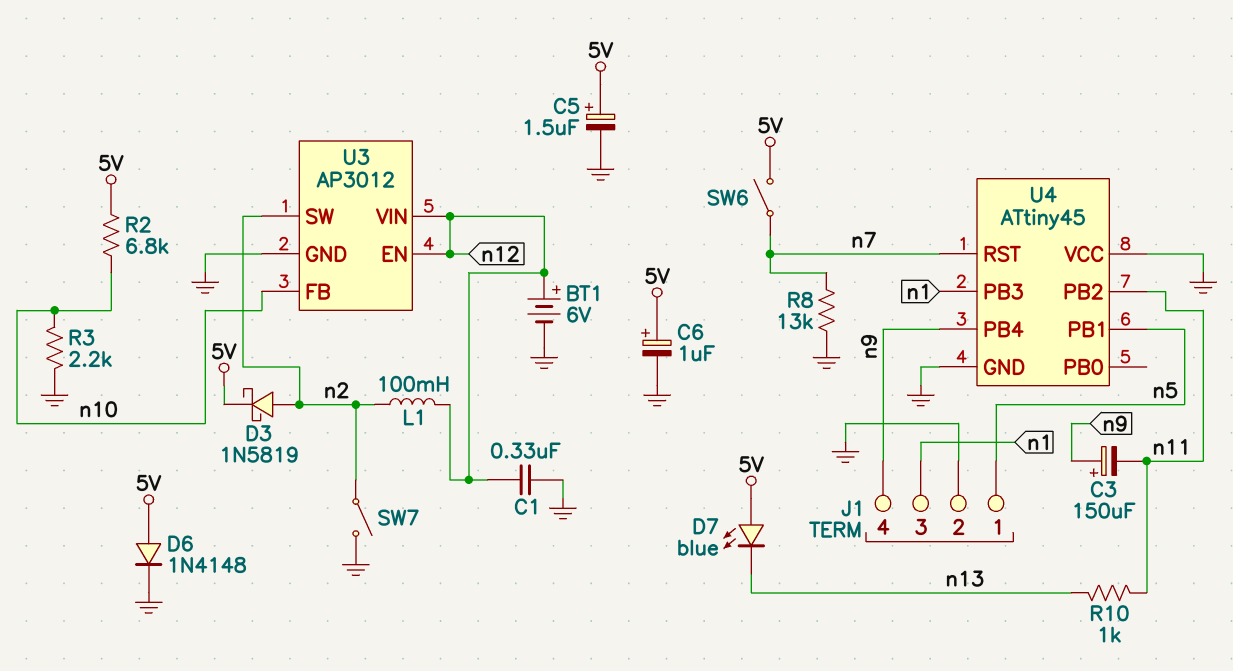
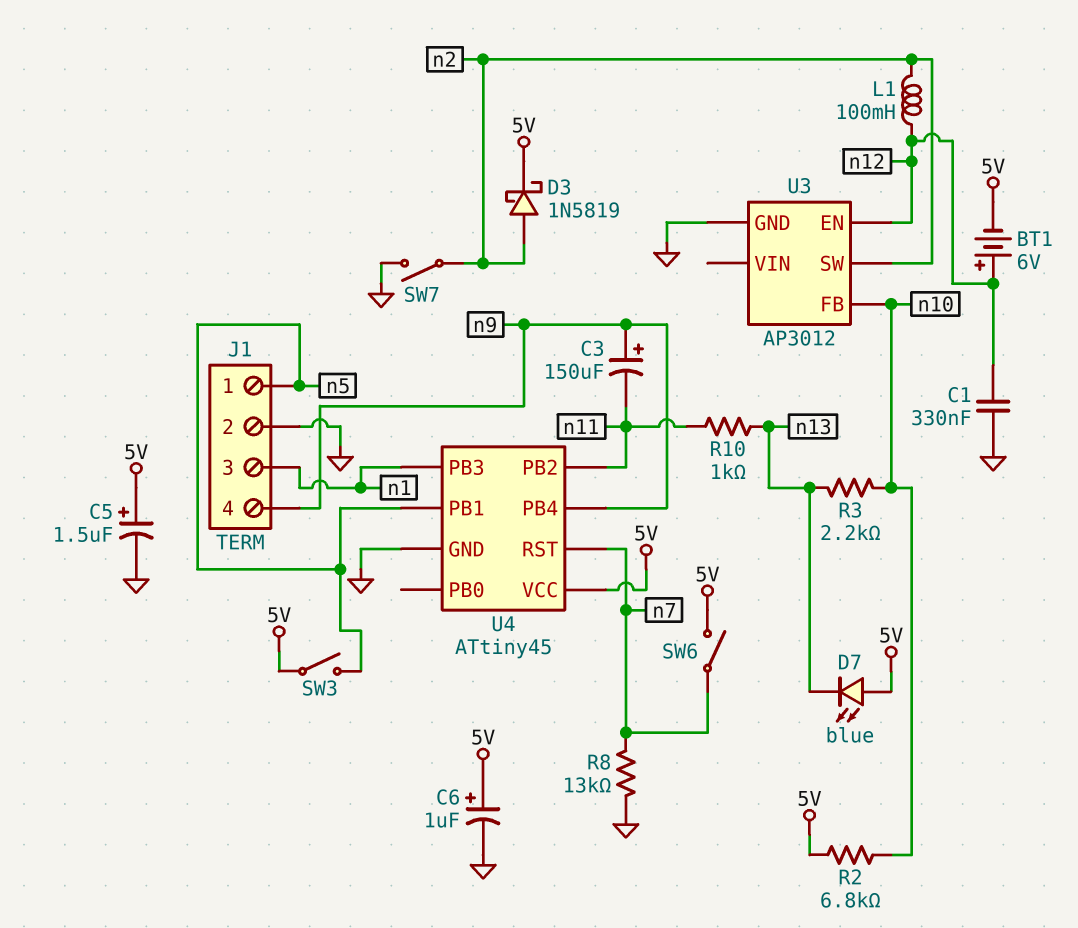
BT1: 6V (plus n12, minus GND) -> 6V (plus n12, minus 5V)
D6: diode 1N4148 (A 5V, K GND) -> none
R3: 2.2k (GND, n10) -> 2.2k (n10, n13)
SW3: none -> switch (5V, n5)
U3 pin VIN: n12 -> none
U4 pin VCC: GND -> 5V

